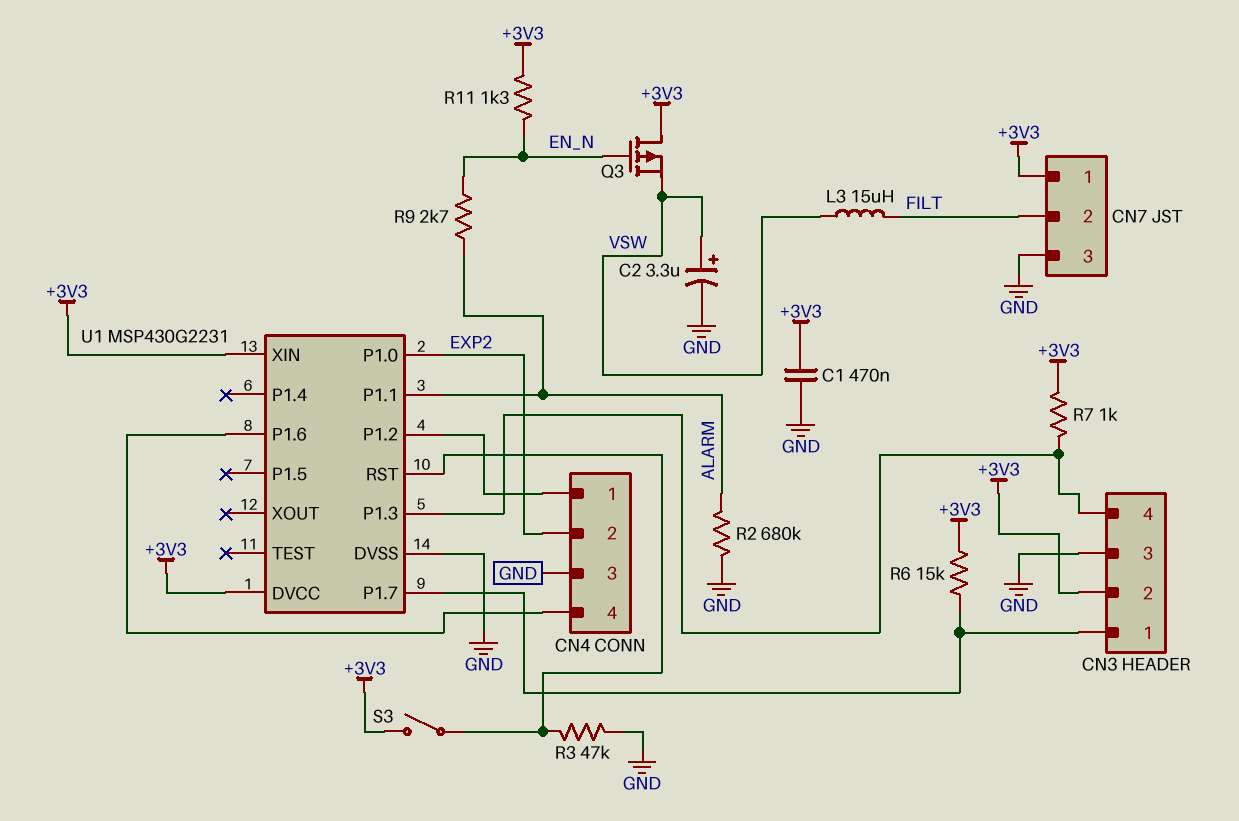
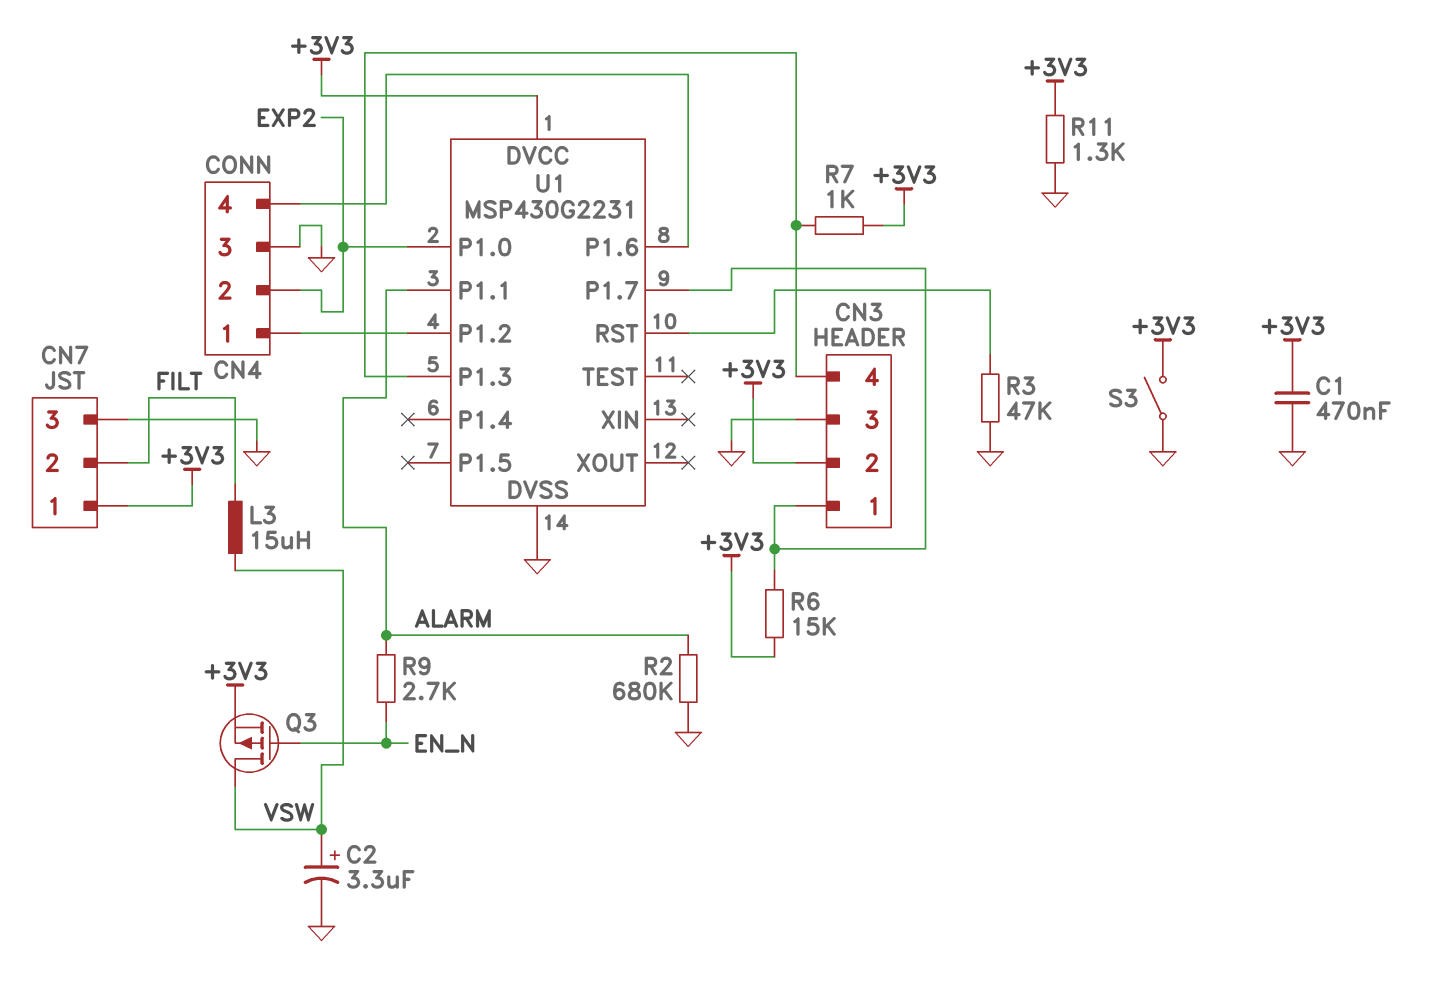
Q3: PMOS (G EN_N, D +3V3, S VSW) -> PMOS (G EN_N, D VSW, S +3V3)
R11: 1.3k (+3V3, EN_N) -> 1.3k (+3V3, GND)
S3: switch (+3V3, U1/RST) -> switch (+3V3, GND)
U1 pin XIN: +3V3 -> none

